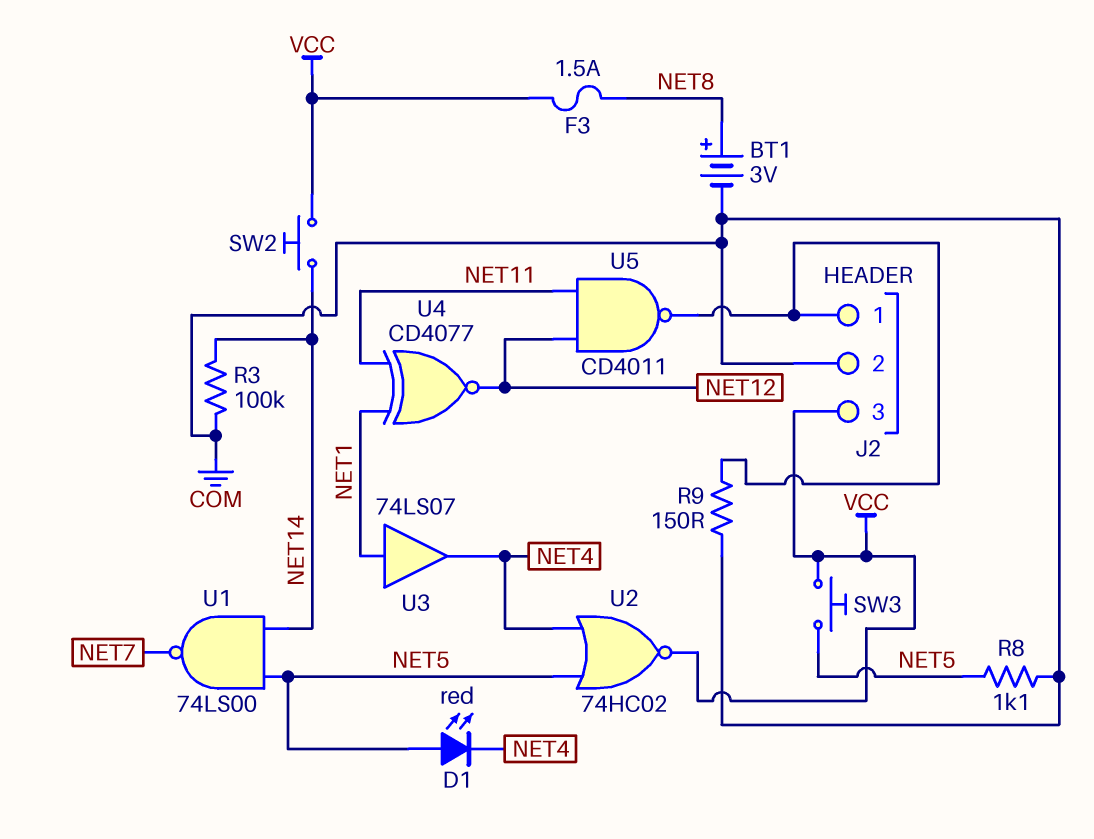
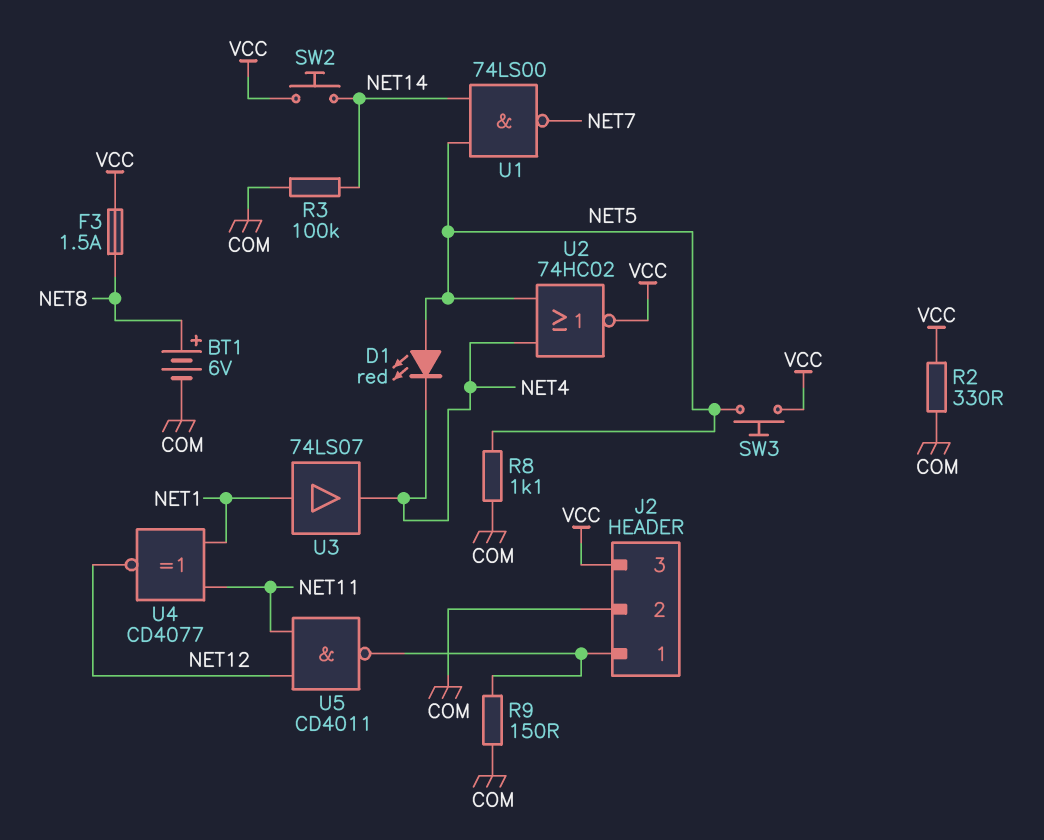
BT1: 3V (plus NET8, minus COM) -> 6V (plus NET8, minus COM)
R2: none -> 330 (COM, VCC)

